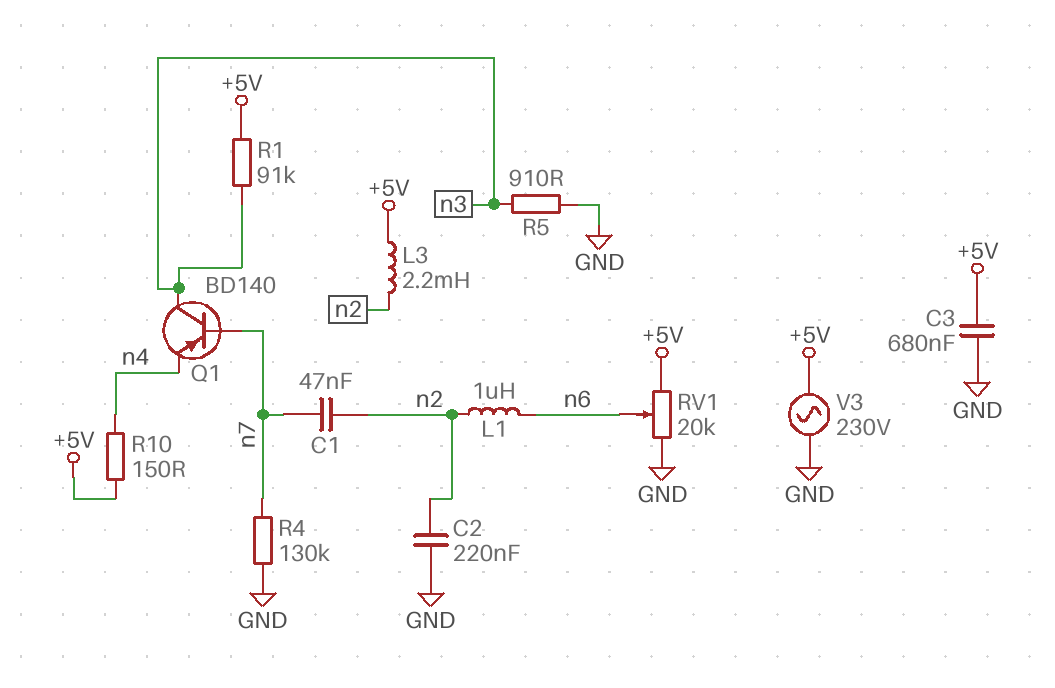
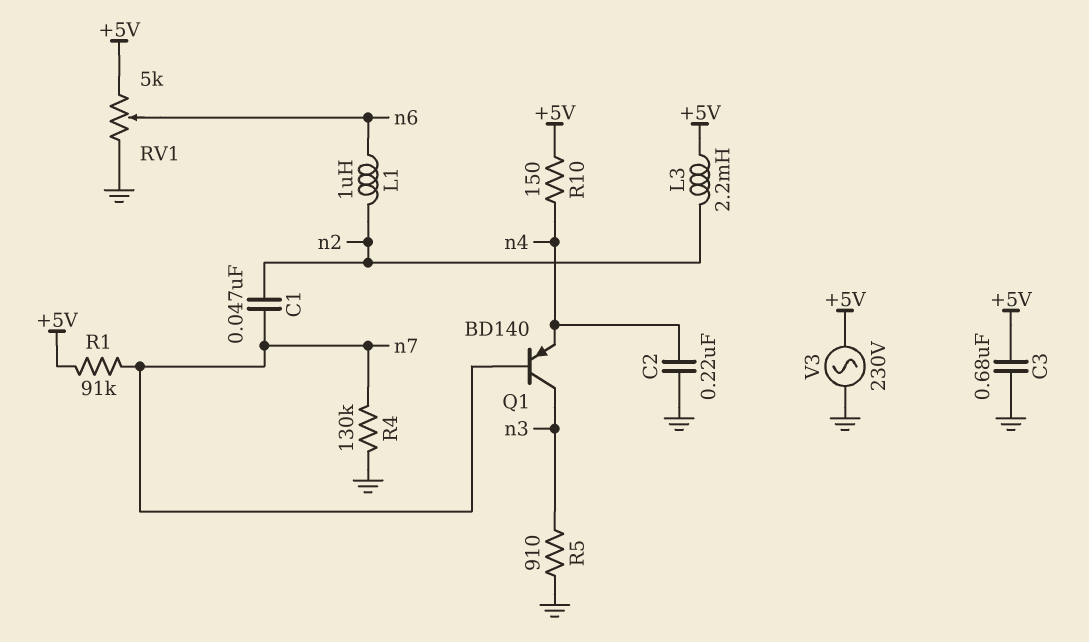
C2: 220nF (GND, n2) -> 220nF (GND, n4)
R1: 91k (+5V, n3) -> 91k (+5V, n7)
RV1: 20k (+5V, GND, wiper n6) -> 5k (+5V, GND, wiper n6)

